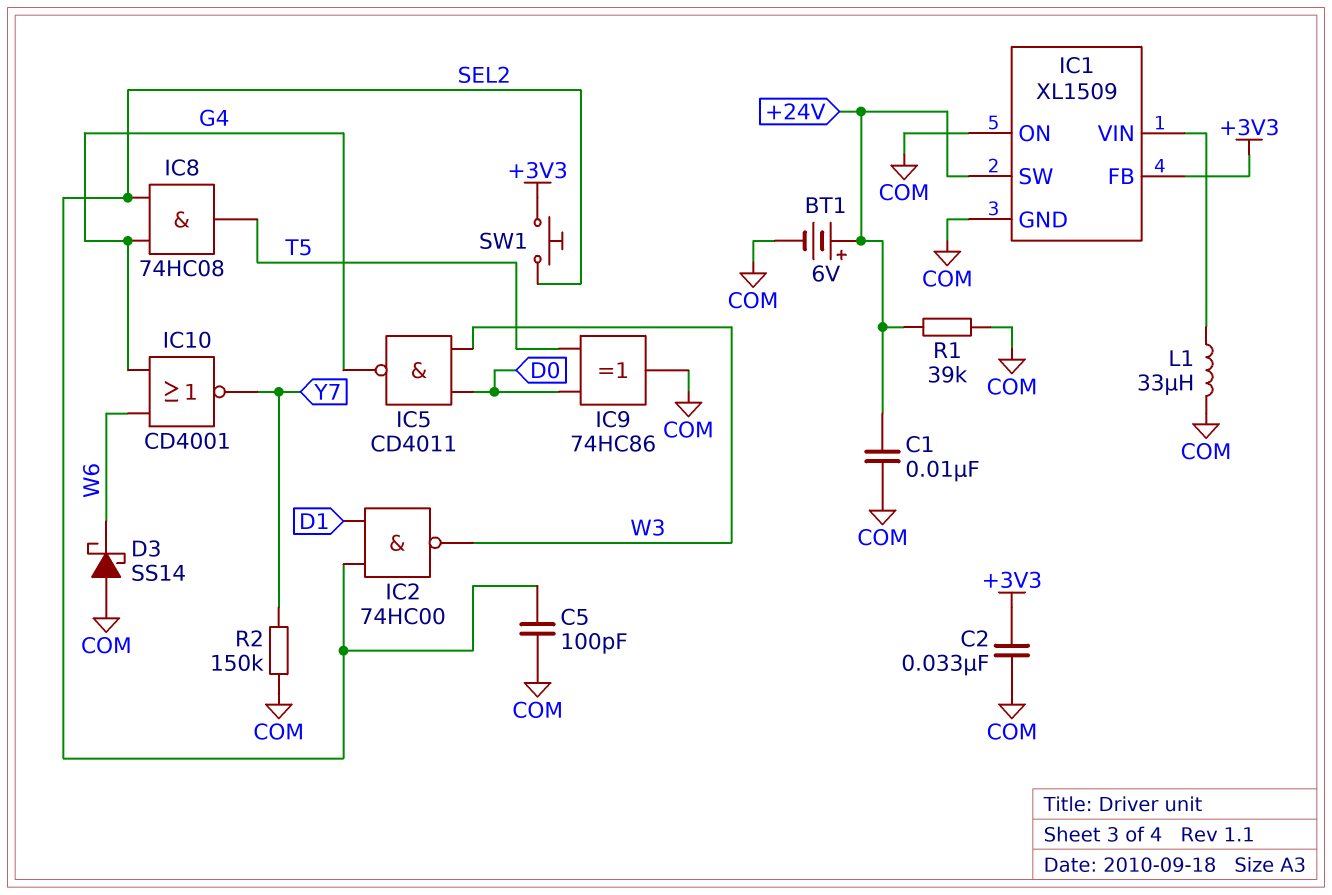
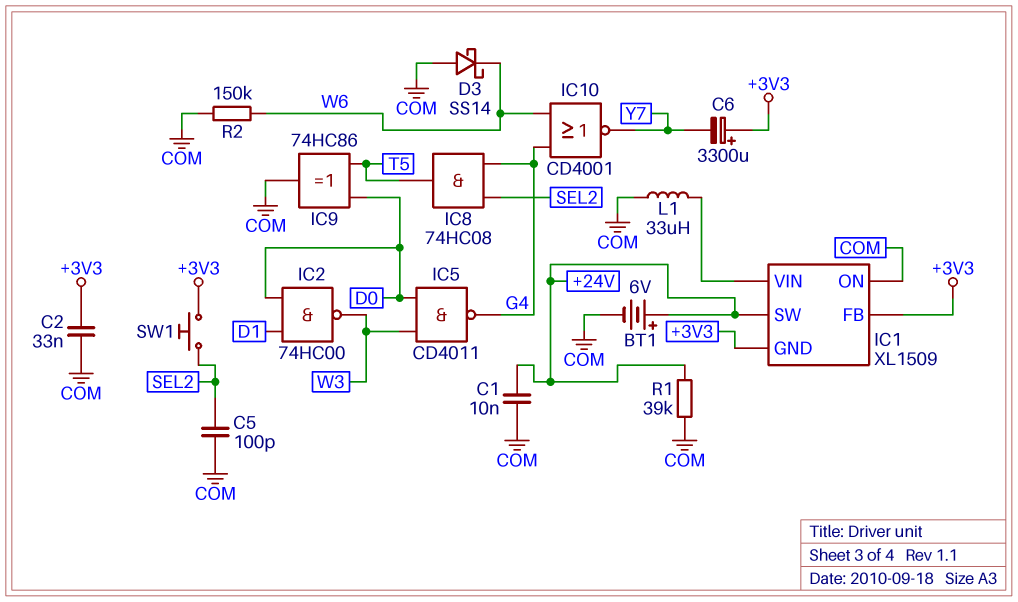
C6: none -> 3300uF (plus +3V3, minus Y7)
IC1 pin GND: COM -> +3V3
IC2: NAND 74HC00 (in D1, in SEL2, out W3) -> NAND 74HC00 (in D0, in D1, out W3)
R2: 150k (COM, Y7) -> 150k (COM, W6)

